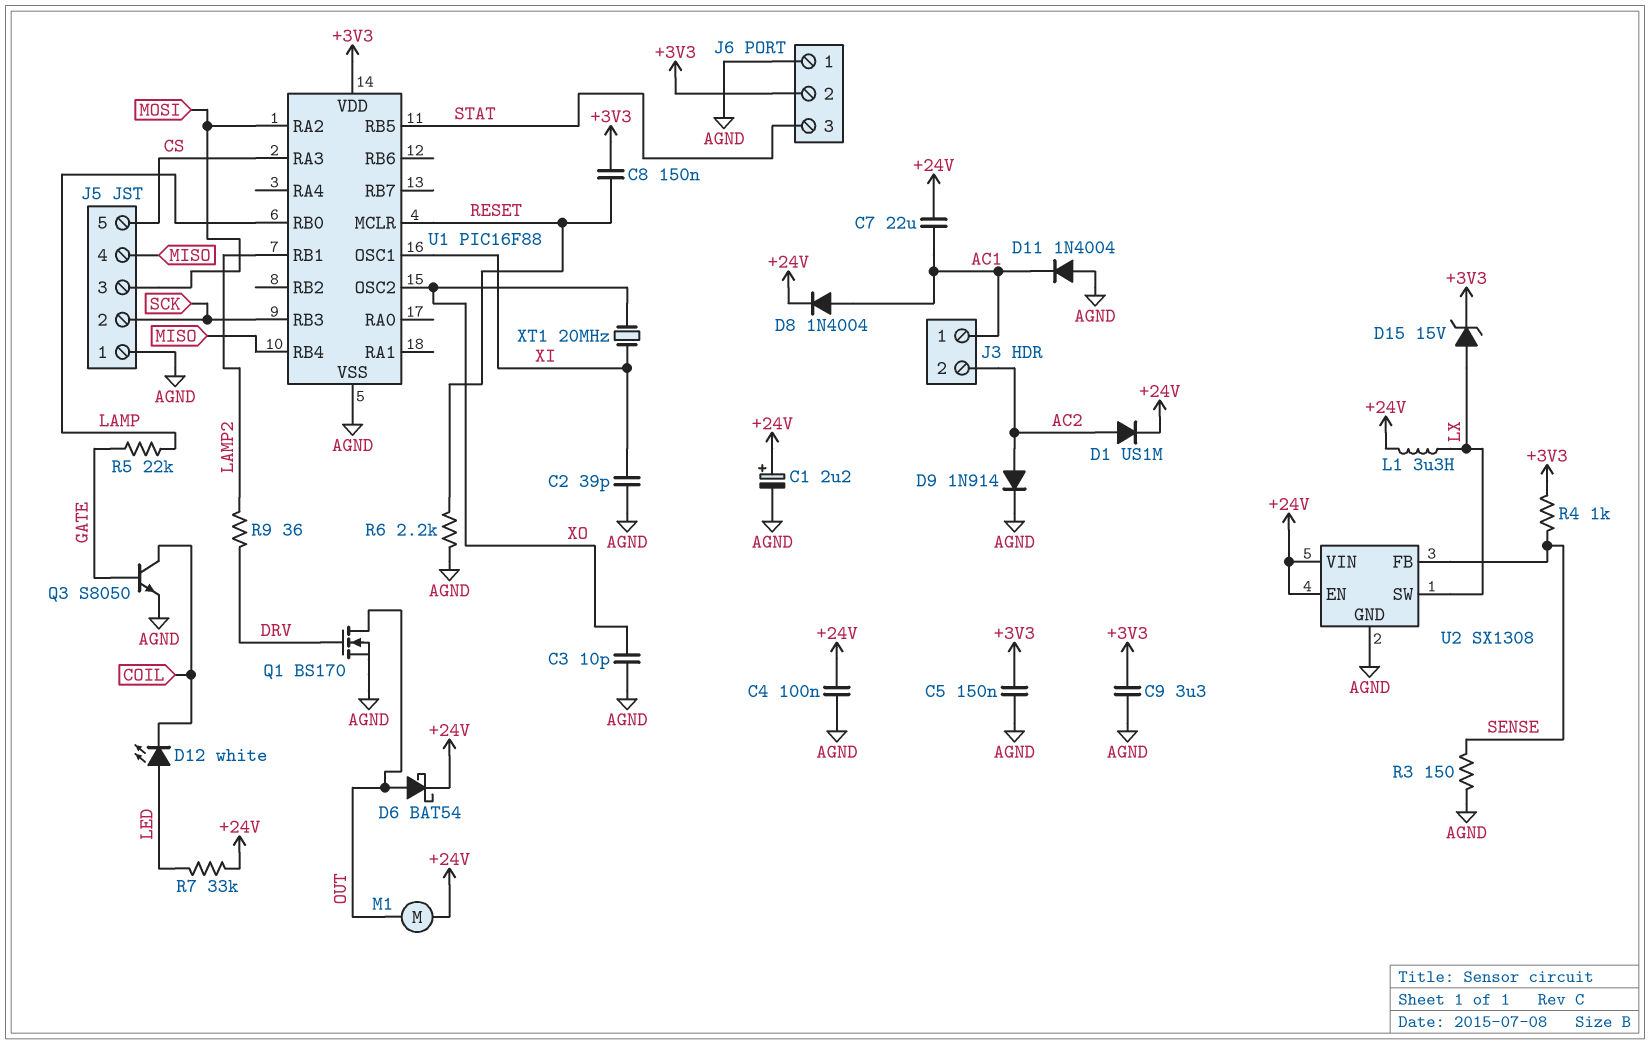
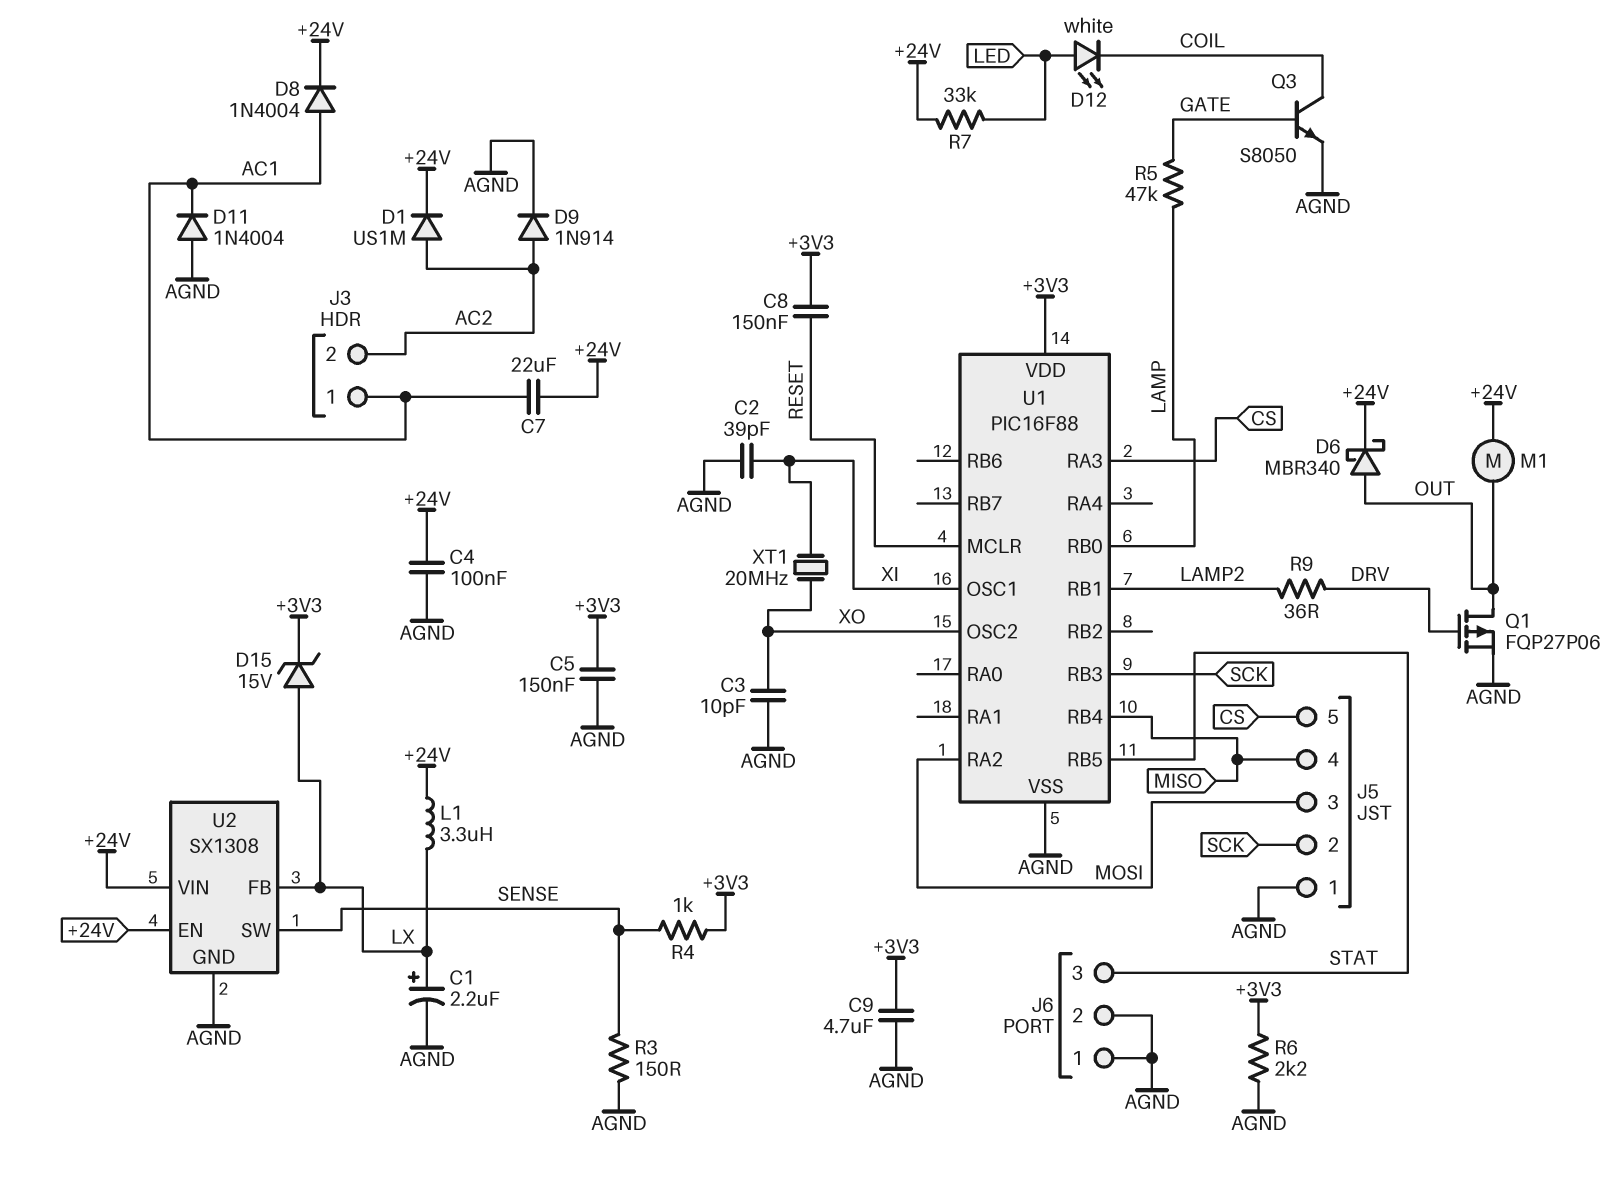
C1: 2.2uF (plus +24V, minus AGND) -> 2.2uF (plus LX, minus AGND)
C9: 3.3uF (+3V3, AGND) -> 4.7uF (+3V3, AGND)
D6: schottky BAT54 (A OUT, K +24V) -> schottky MBR340 (A OUT, K +24V)
J6 pin 2: +3V3 -> AGND
Q1: NMOS BS170 (G DRV, D OUT, S AGND) -> PMOS FQP27P06 (G DRV, D OUT, S AGND)
R5: 22k (GATE, LAMP) -> 47k (GATE, LAMP)
R6: 2.2k (AGND, RESET) -> 2.2k (+3V3, AGND)
U2 pin FB: SENSE -> LX
U2 pin SW: LX -> SENSE

